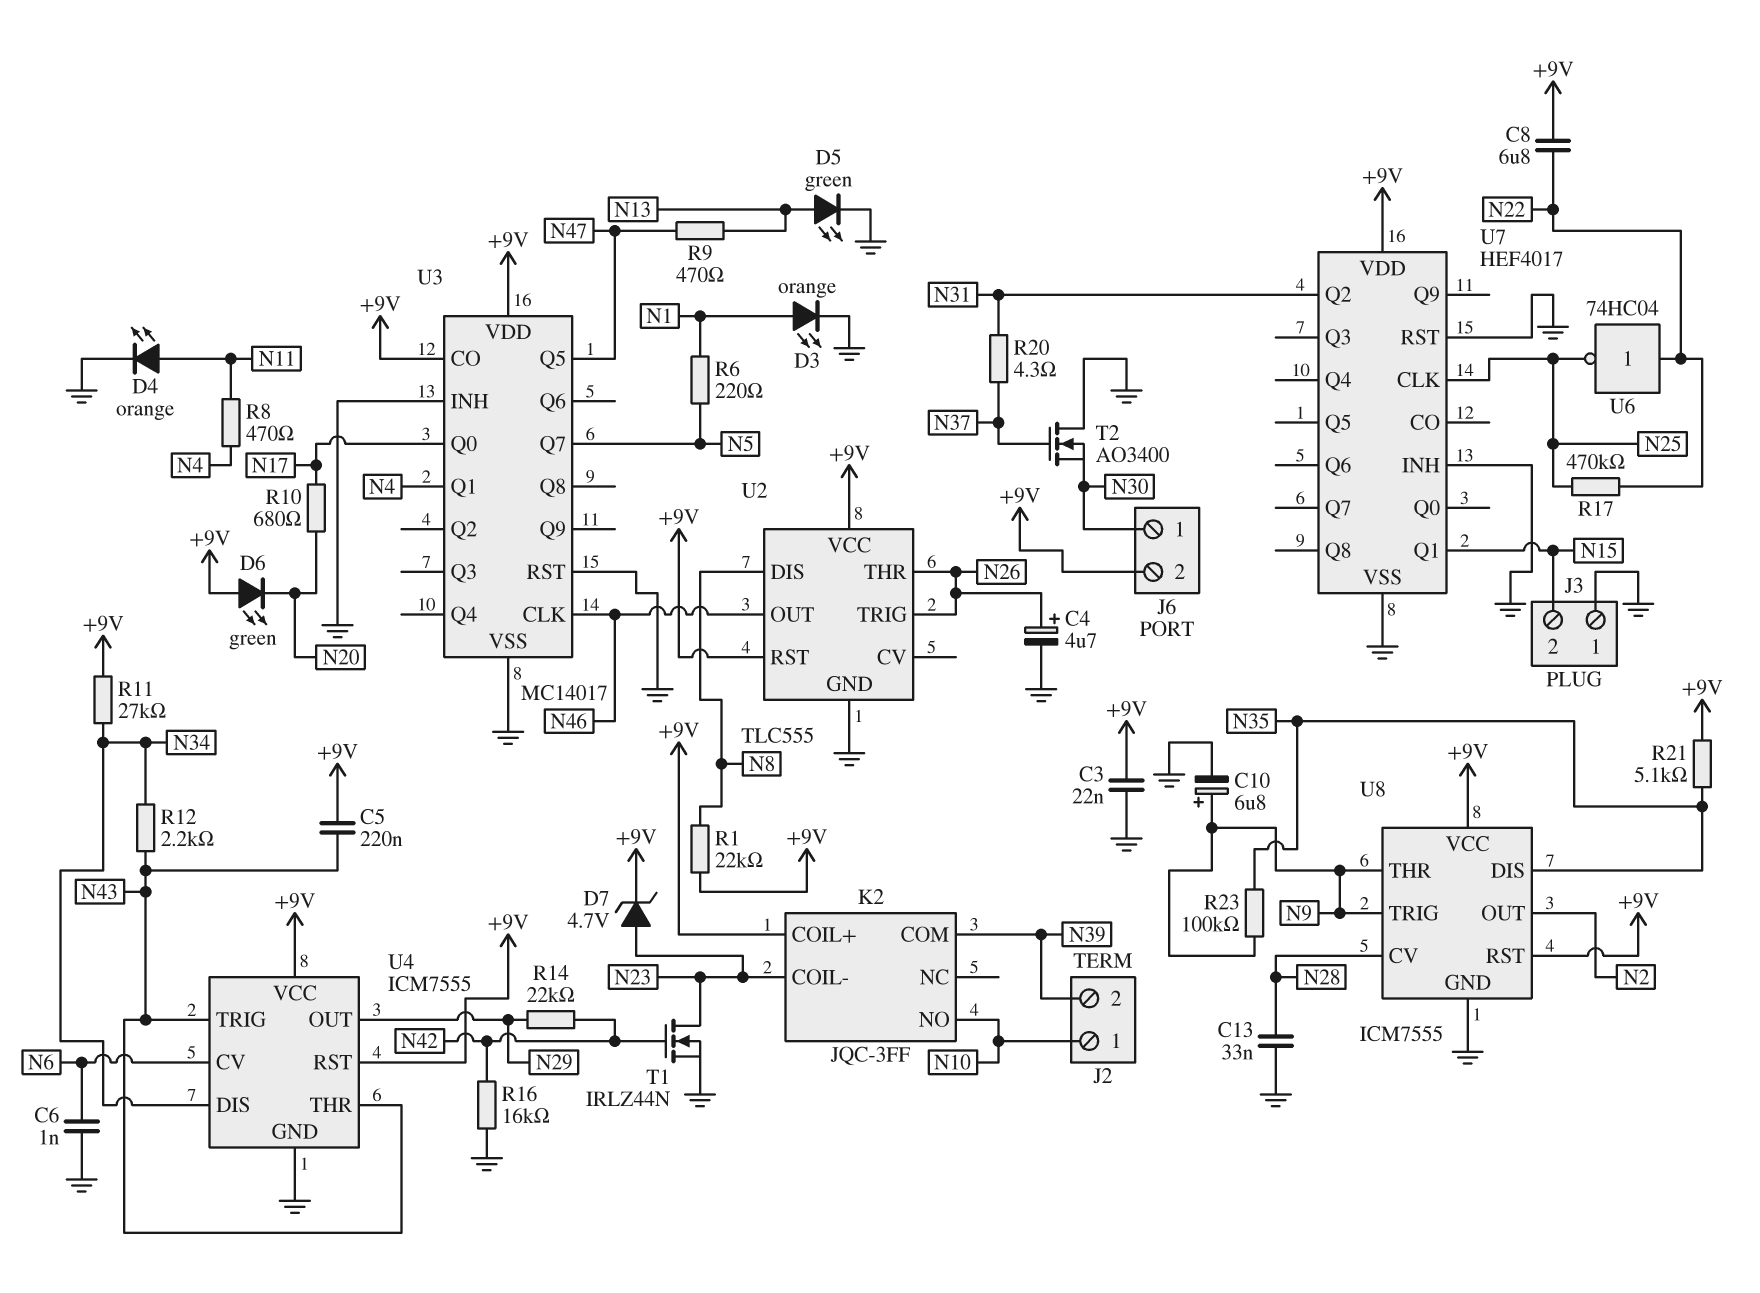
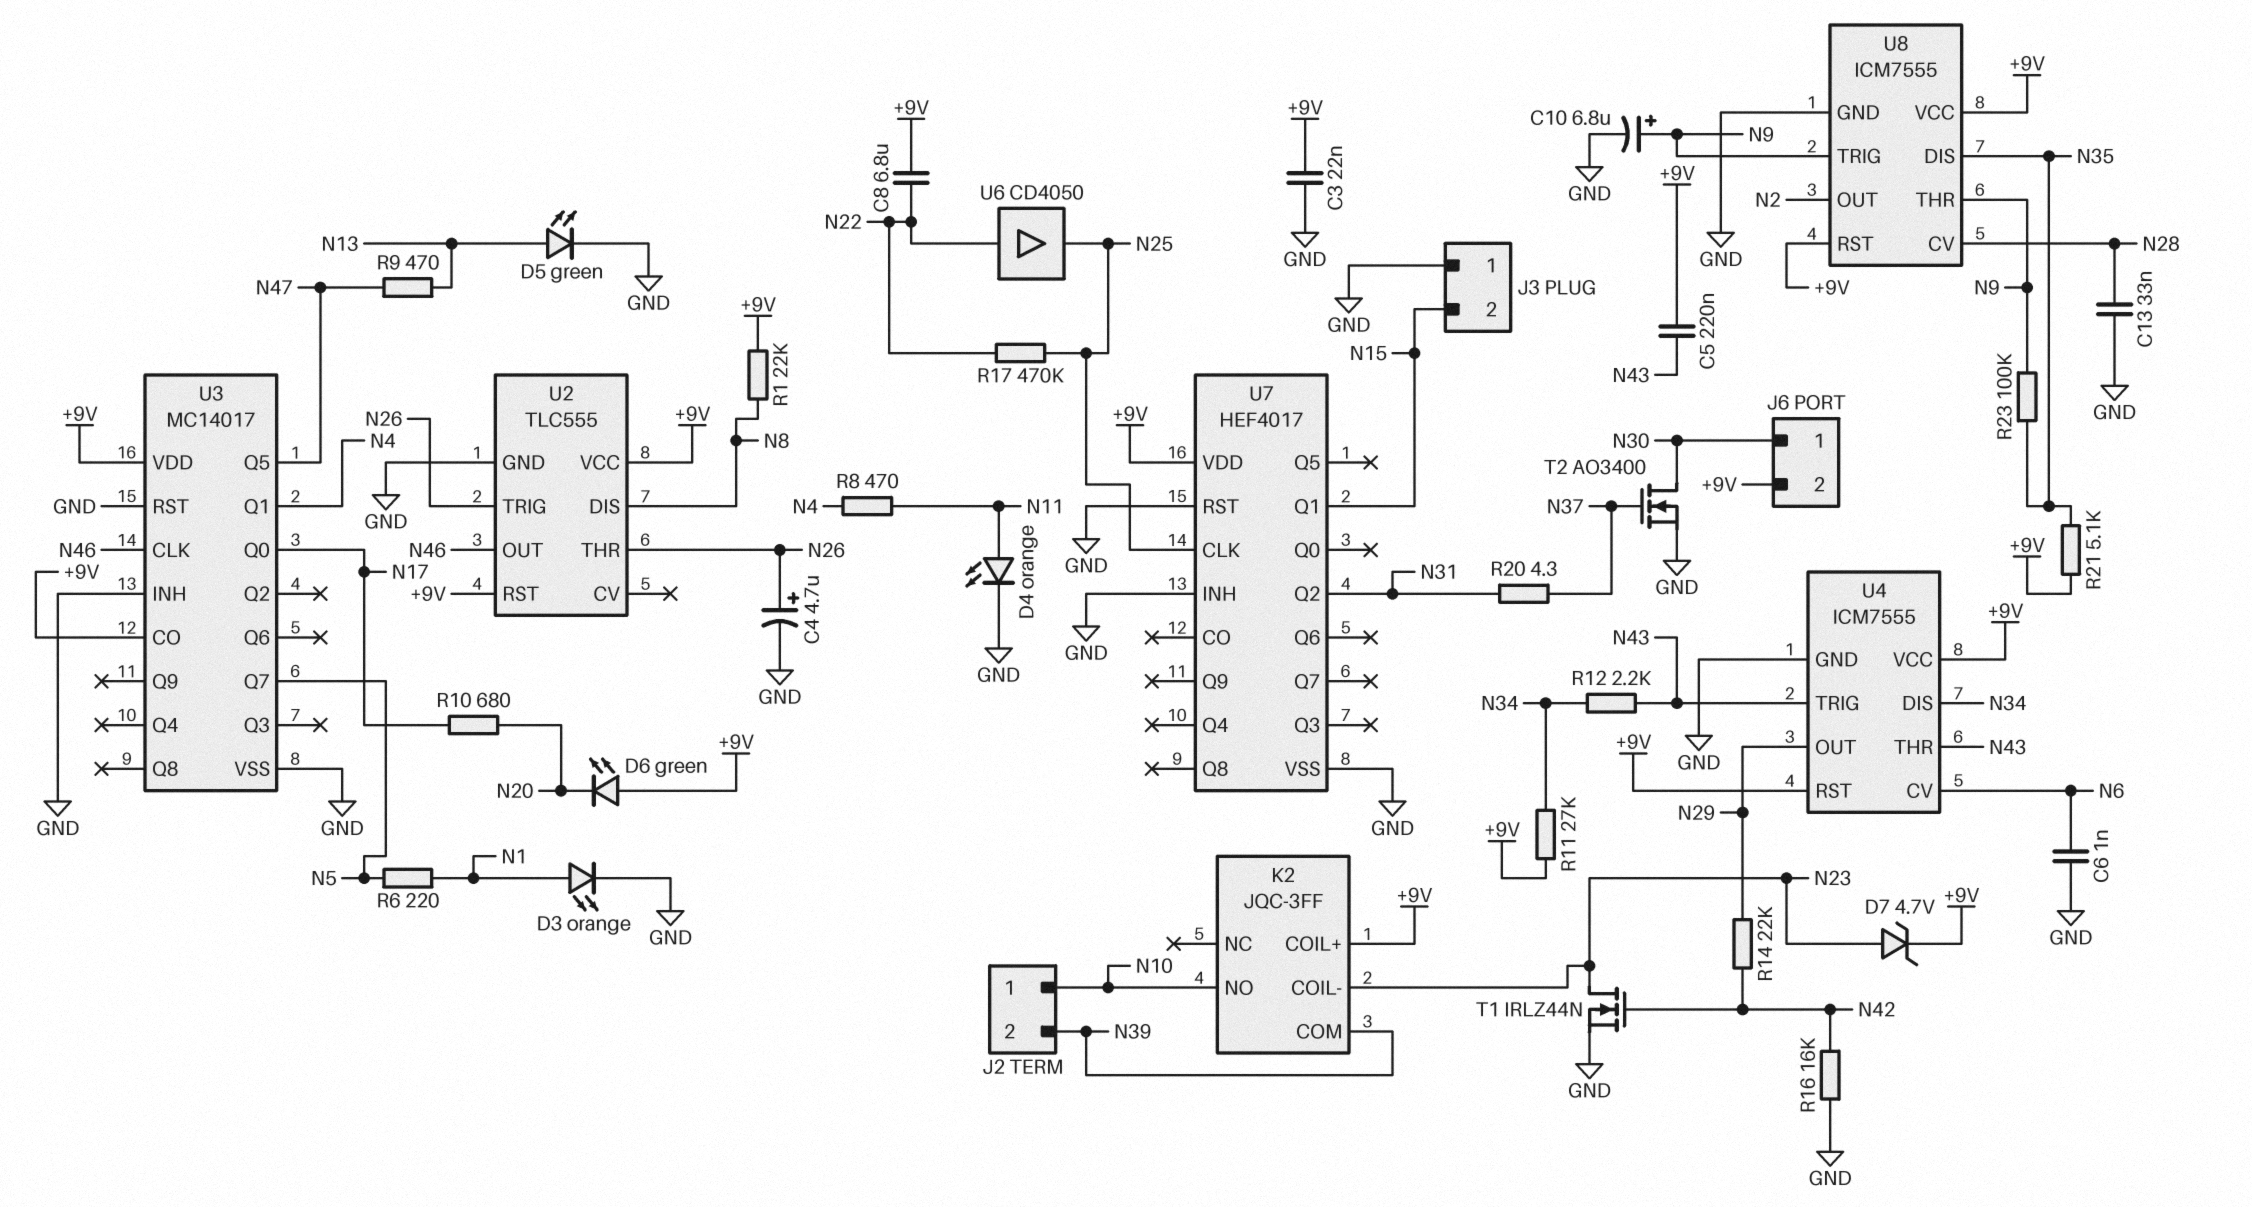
T2: NMOS AO3400 (G N37, D GND, S N30) -> NMOS AO3400 (G N37, D N30, S GND)
U6: NOT 74HC04 (in N22, out N25) -> buffer CD4050 (in N22, out N25)

